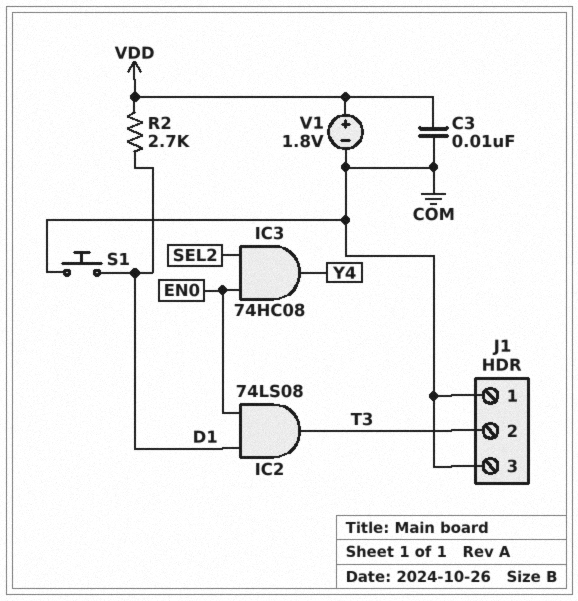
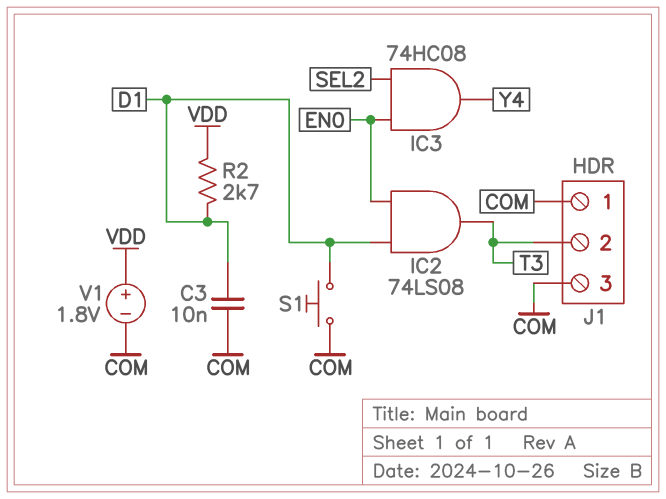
C3: 10nF (COM, VDD) -> 10nF (COM, D1)

